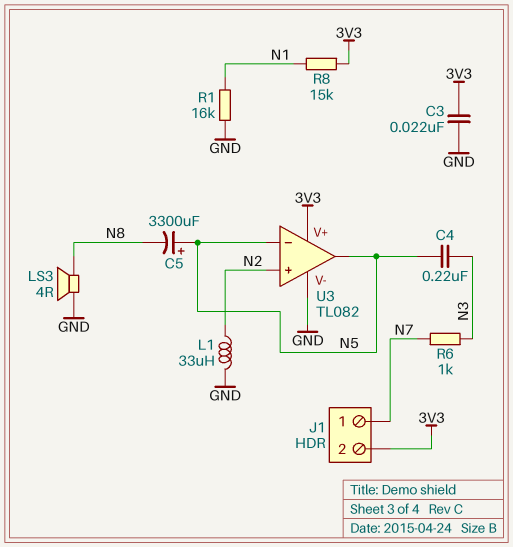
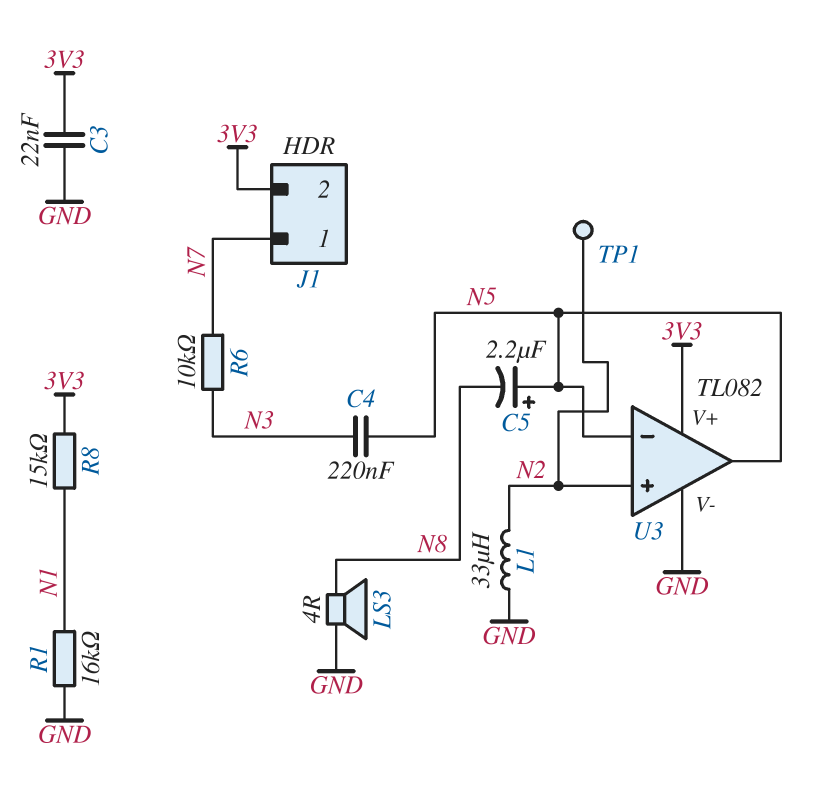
C5: 3300uF (plus N5, minus N8) -> 2.2uF (plus N5, minus N8)
R6: 1k (N3, N7) -> 10k (N3, N7)
TP1: none -> test point (N2)

